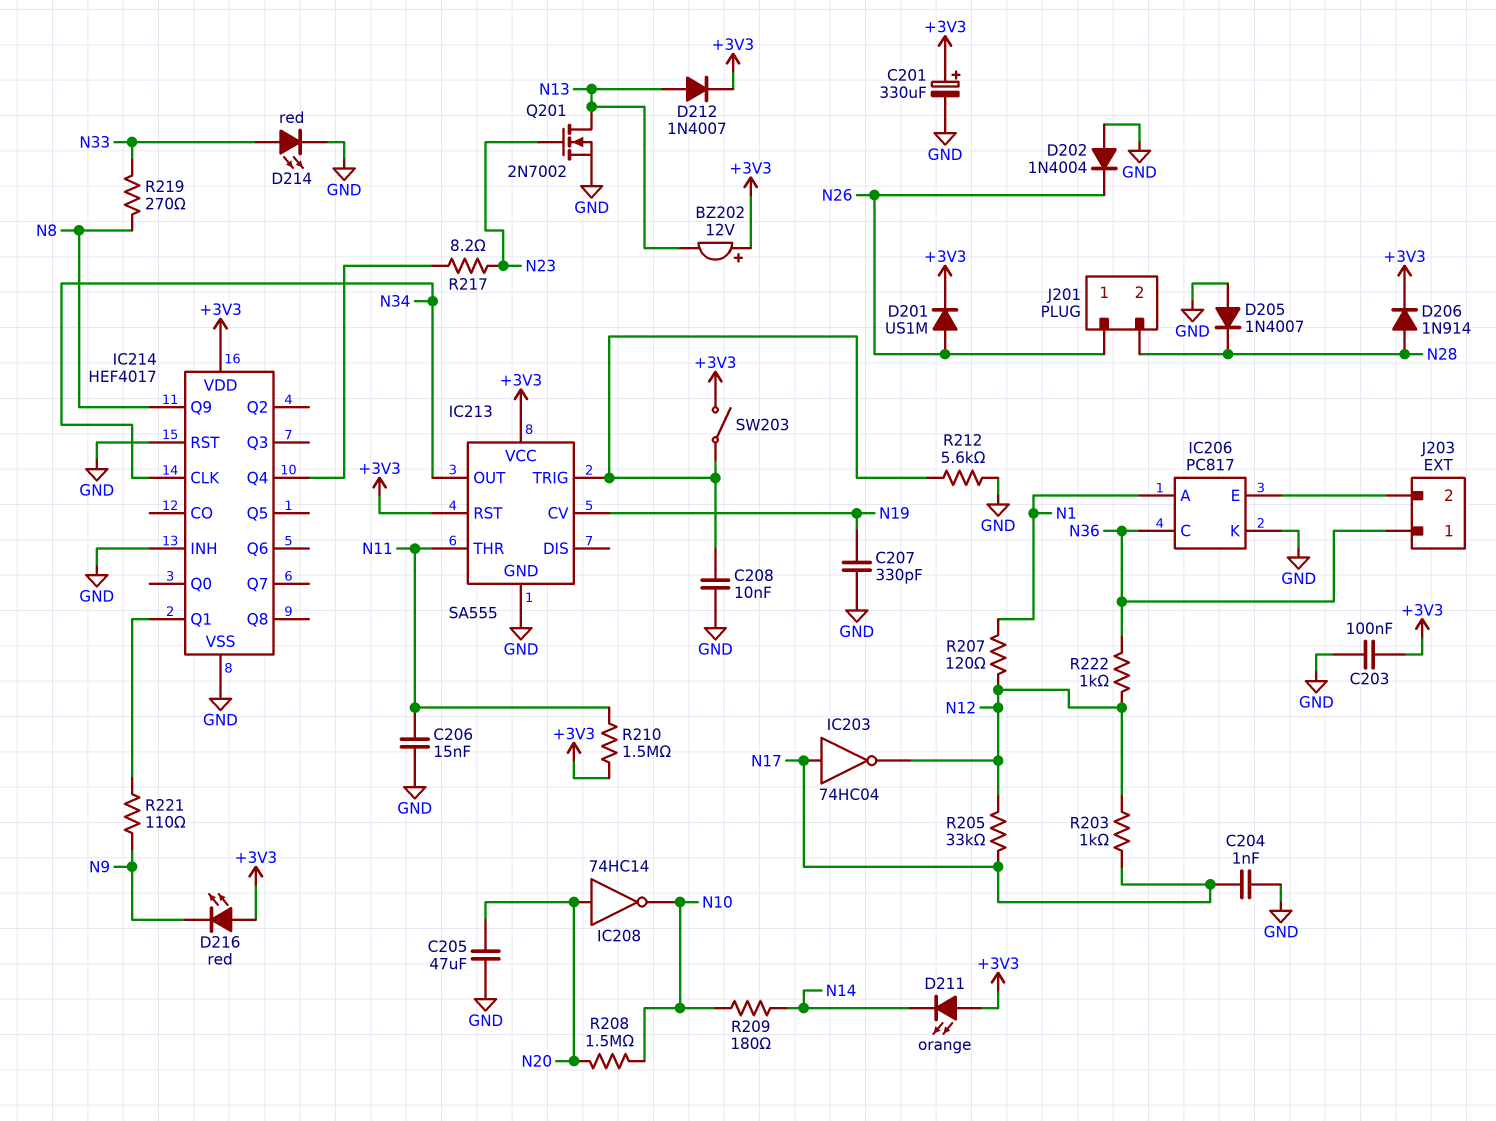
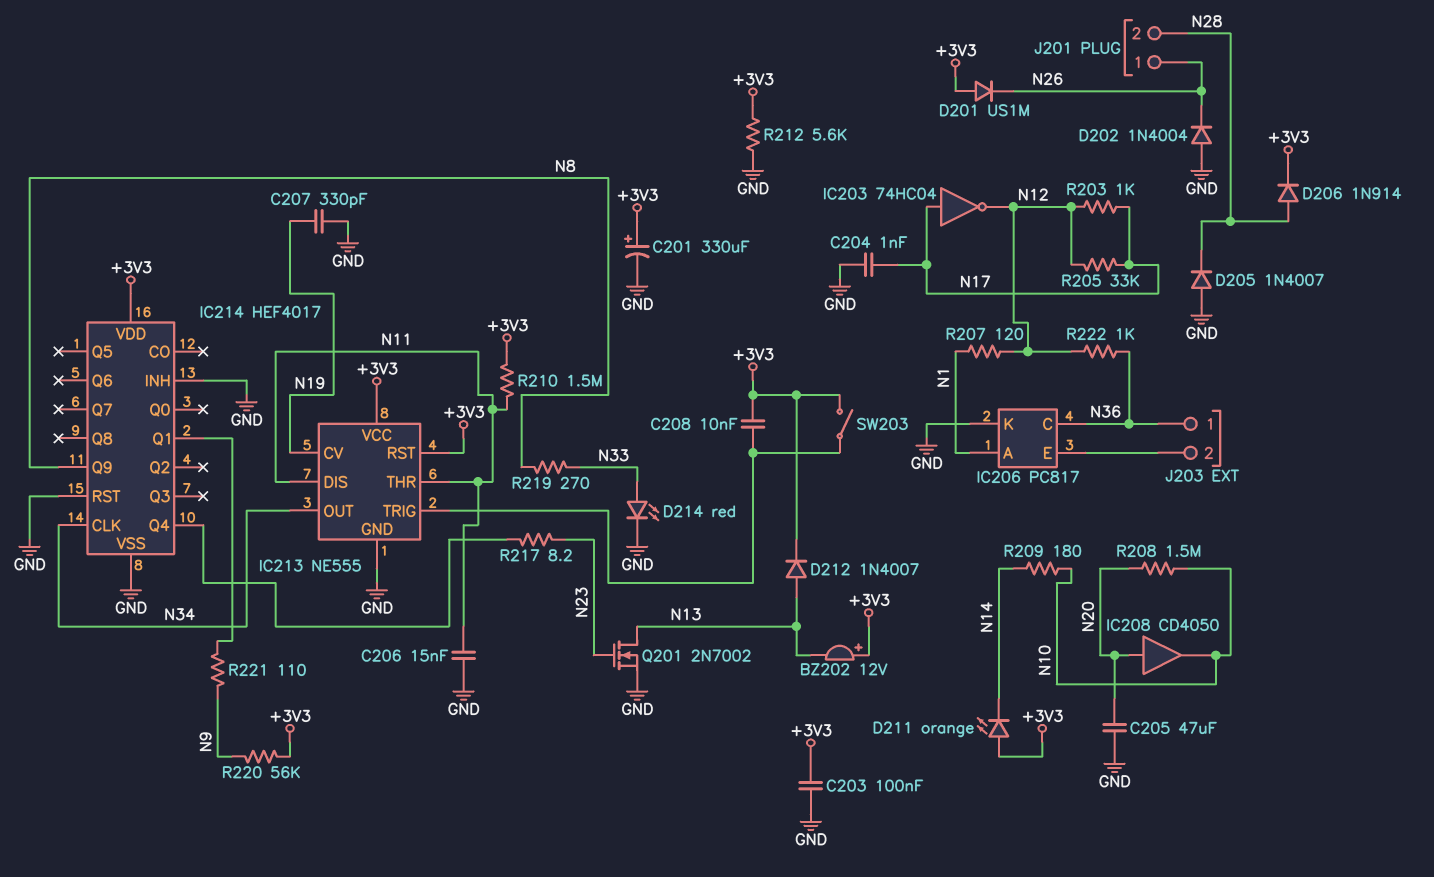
C208: 10nF (GND, IC213/TRIG) -> 10nF (+3V3, IC213/TRIG)
D201: diode US1M (A N26, K +3V3) -> diode US1M (A +3V3, K N26)
D216: LED red (A +3V3, K N9) -> none
IC208: NOT 74HC14 (in N20, out N10) -> buffer CD4050 (in N20, out N10)
IC213: SA555 -> NE555
IC213 pin DIS: none -> N11
R212: 5.6k (GND, IC213/TRIG) -> 5.6k (+3V3, GND)
R220: none -> 56k (+3V3, N9)

